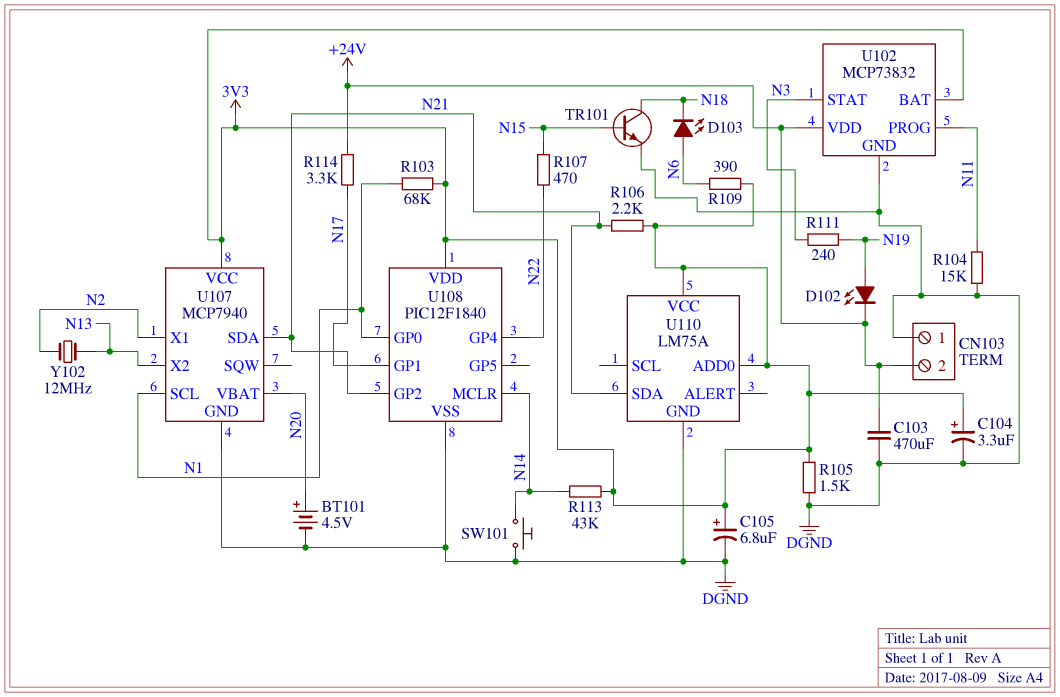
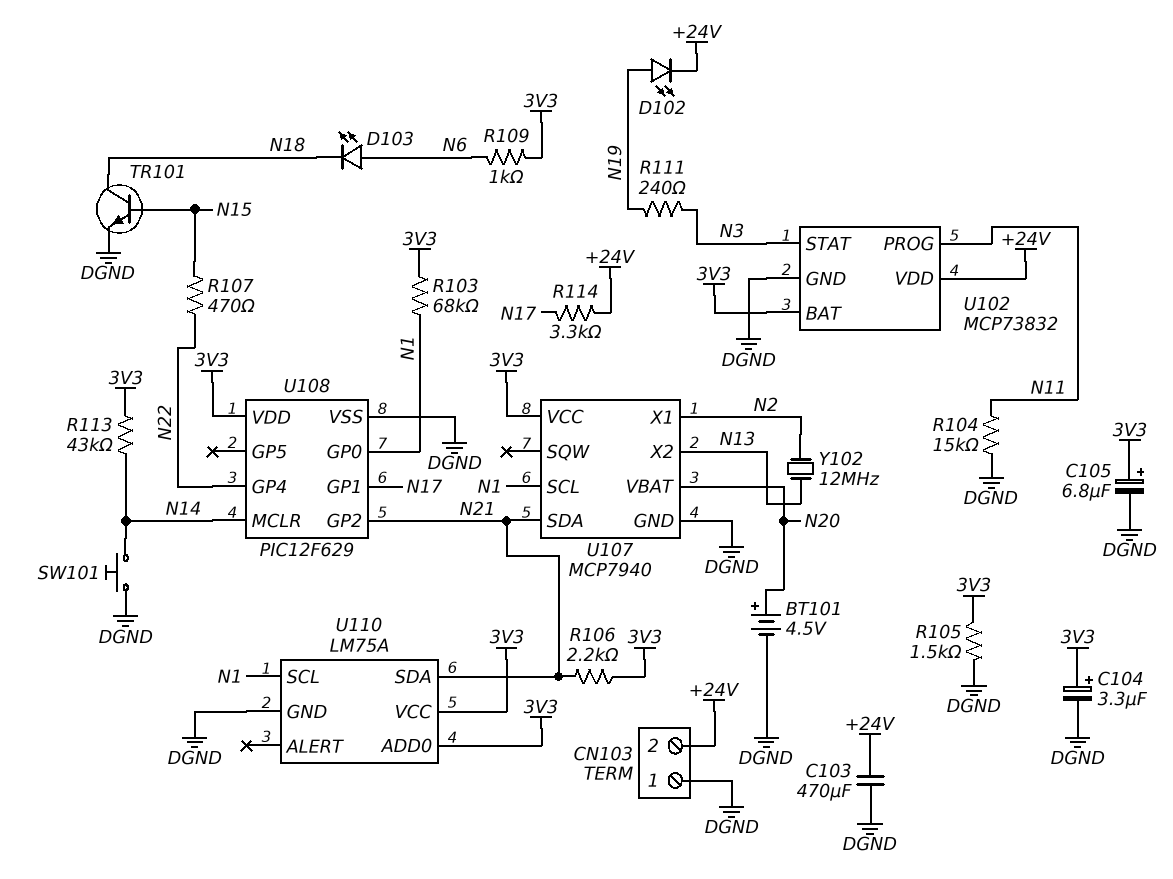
R109: 390 (3V3, N6) -> 1k (3V3, N6)
U108: PIC12F1840 -> PIC12F629
U110 pin SCL: none -> N1

